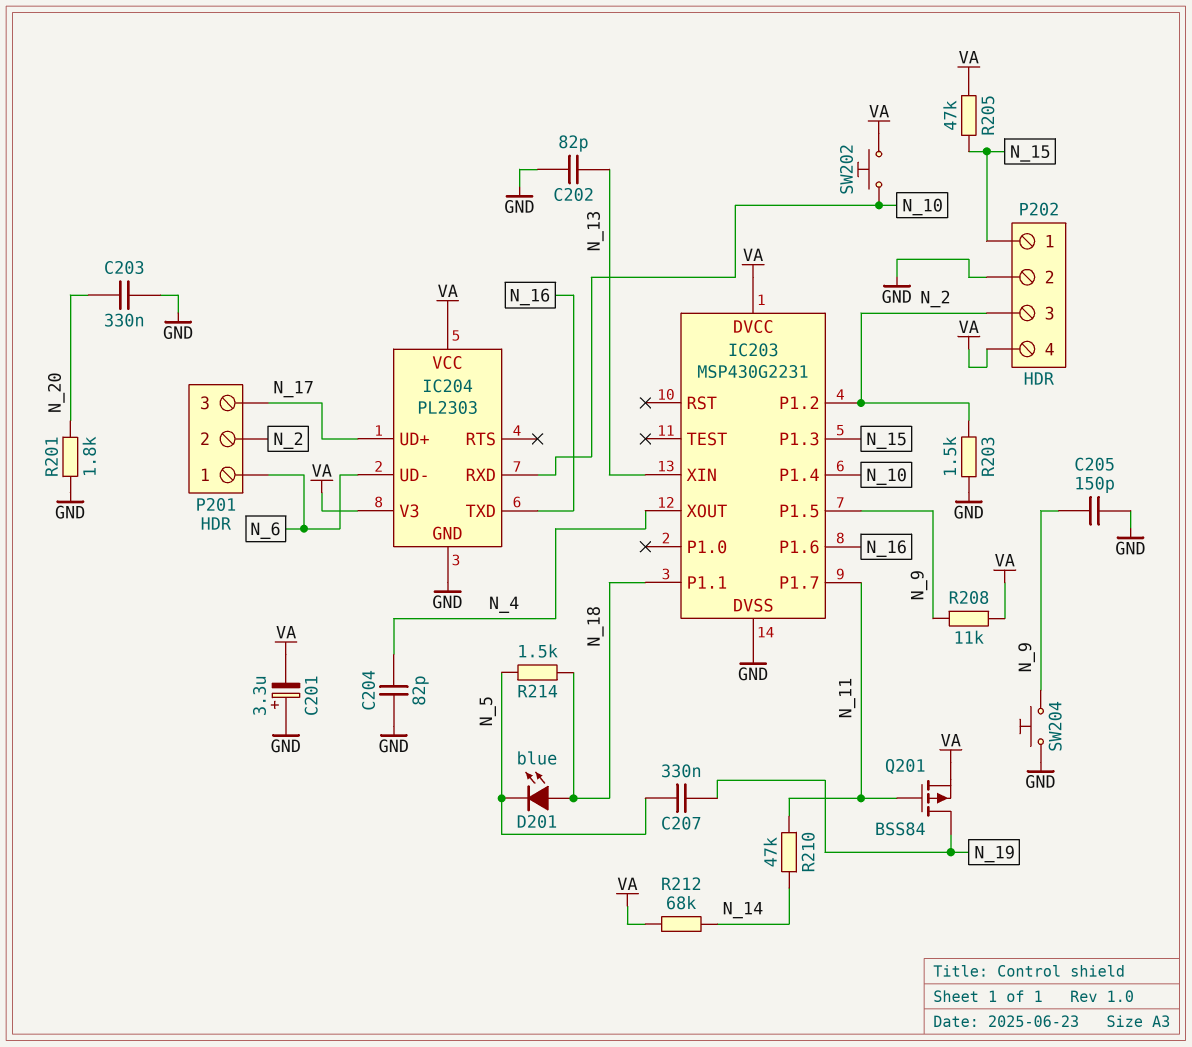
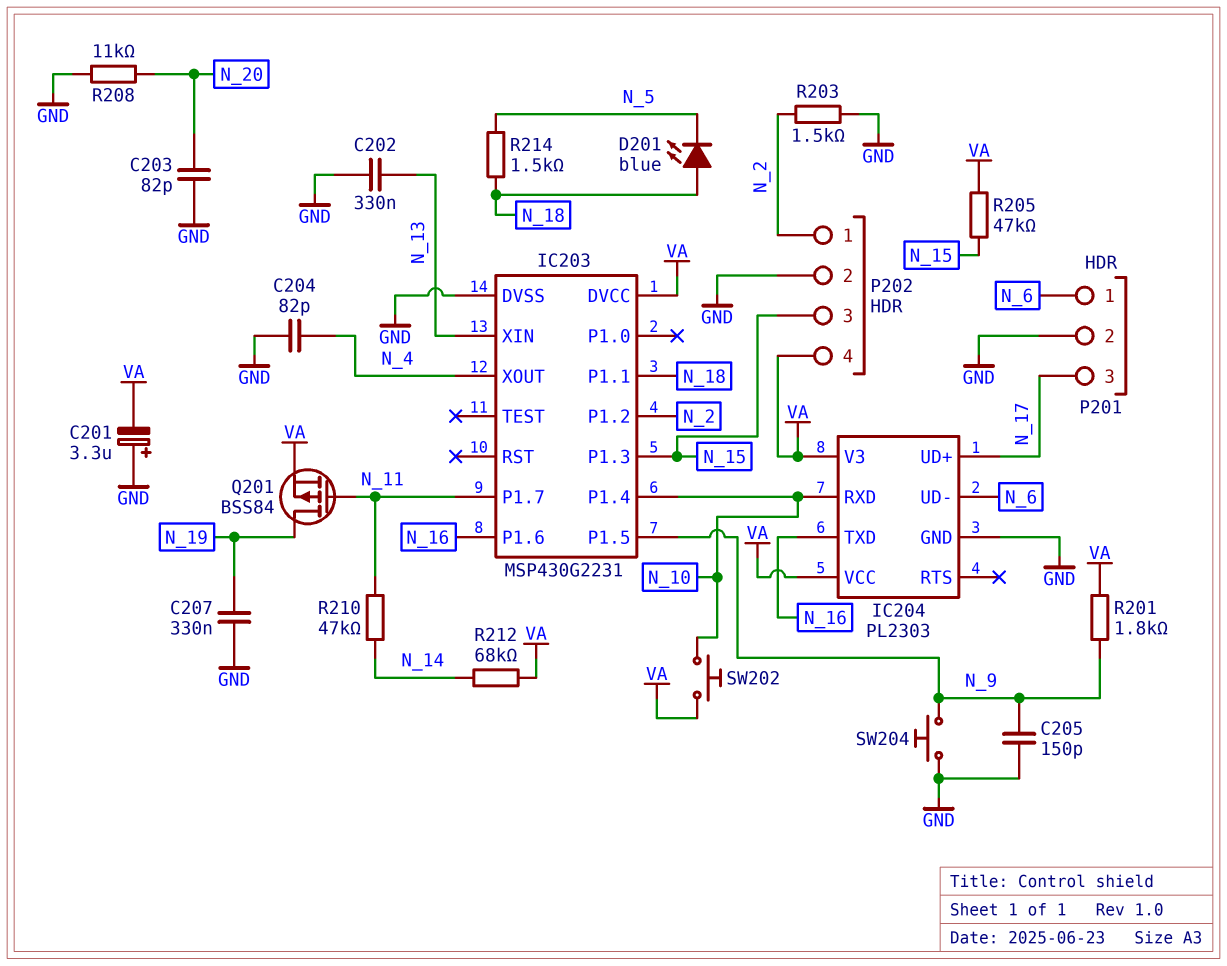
C202: 82pF (GND, N_13) -> 330nF (GND, N_13)
C203: 330nF (GND, N_20) -> 82pF (GND, N_20)
C207: 330nF (N_5, N_19) -> 330nF (GND, N_19)
P201 pin 2: N_2 -> GND
P202 pin 1: N_15 -> N_2
P202 pin 3: N_2 -> N_15
R201: 1.8k (GND, N_20) -> 1.8k (N_9, VA)
R208: 11k (N_9, VA) -> 11k (GND, N_20)

